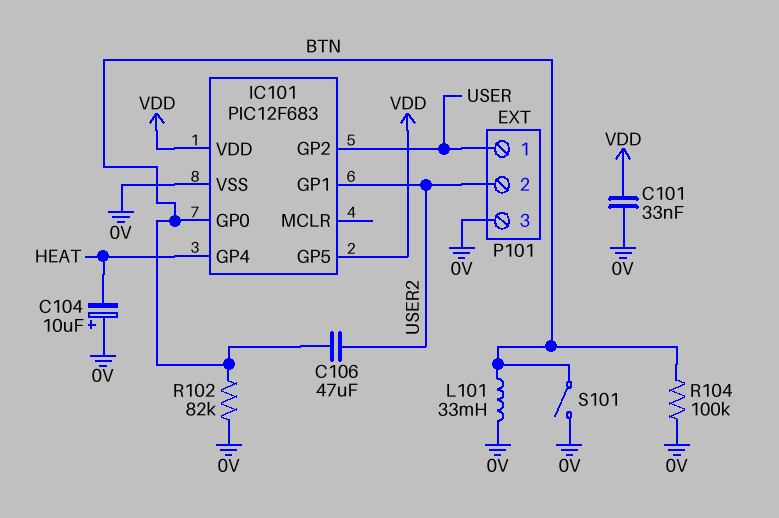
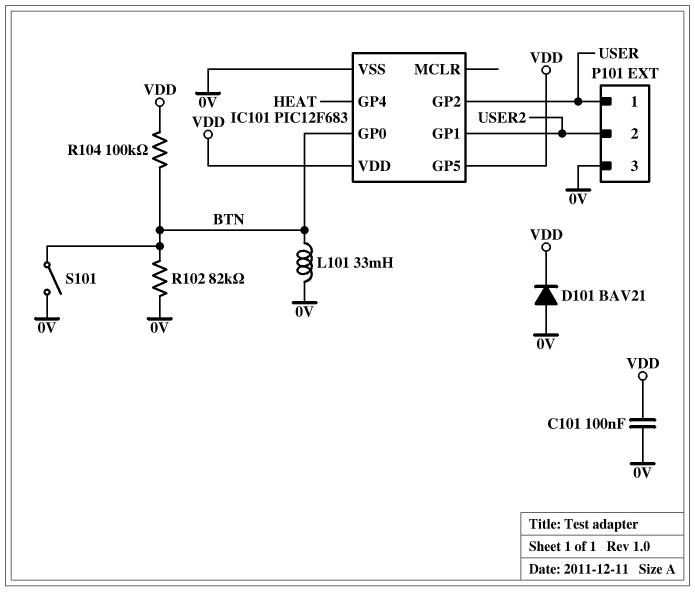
C101: 33nF (0V, VDD) -> 100nF (0V, VDD)
C104: 10uF (plus 0V, minus HEAT) -> none
C106: 47uF (BTN, USER2) -> none
D101: none -> diode BAV21 (A 0V, K VDD)
R104: 100k (0V, BTN) -> 100k (BTN, VDD)

